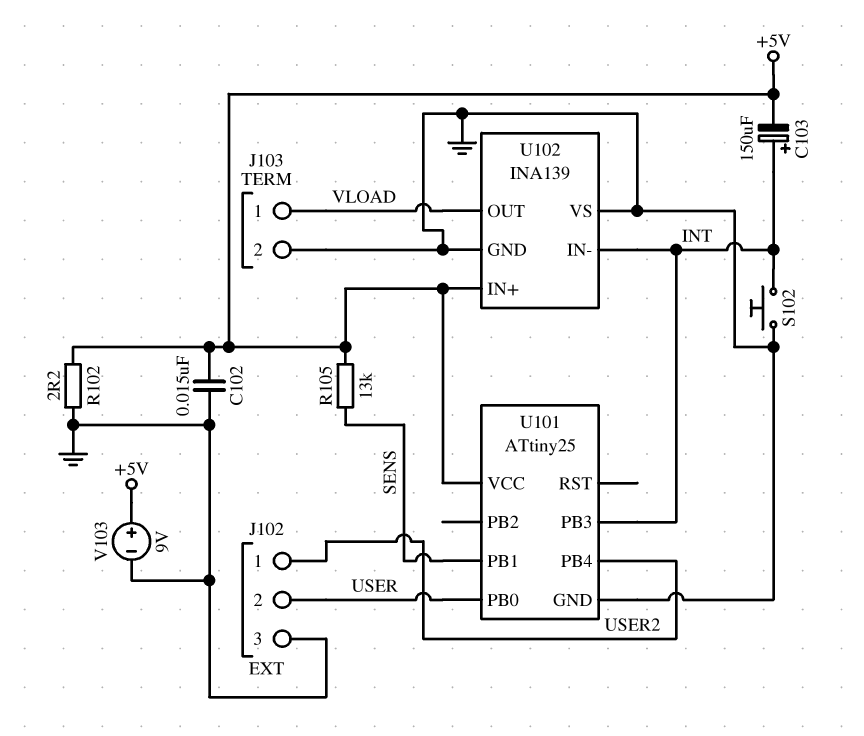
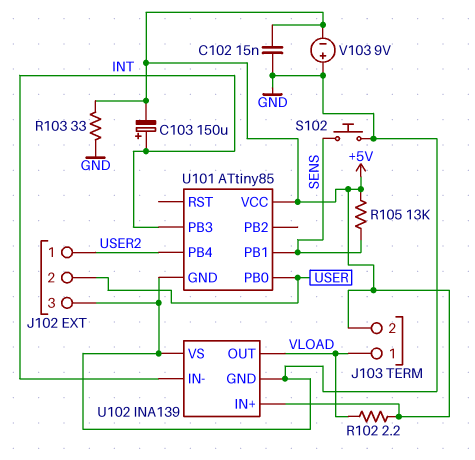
J103 pin 2: GND -> +5V
R102: 2.2 (+5V, GND) -> 2.2 (+5V, VLOAD)
R103: none -> 33 (+5V, GND)
S102: button (GND, INT) -> button (GND, SENS)
U101: ATtiny25 -> ATtiny85
V103: 9V (plus +5V, minus GND) -> 9V (plus GND, minus +5V)

